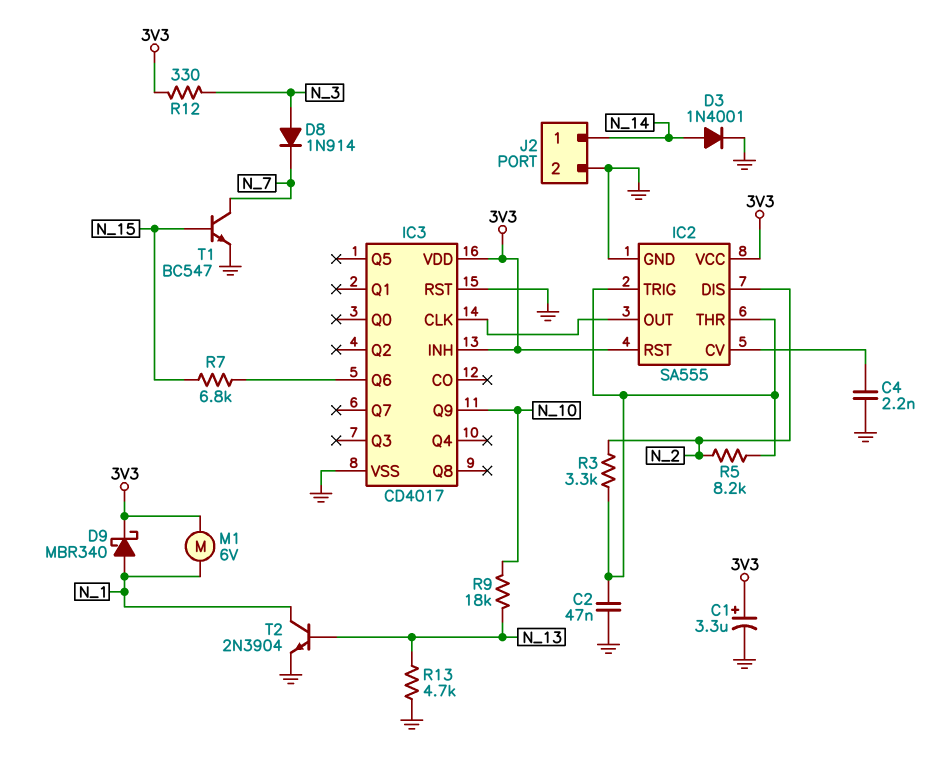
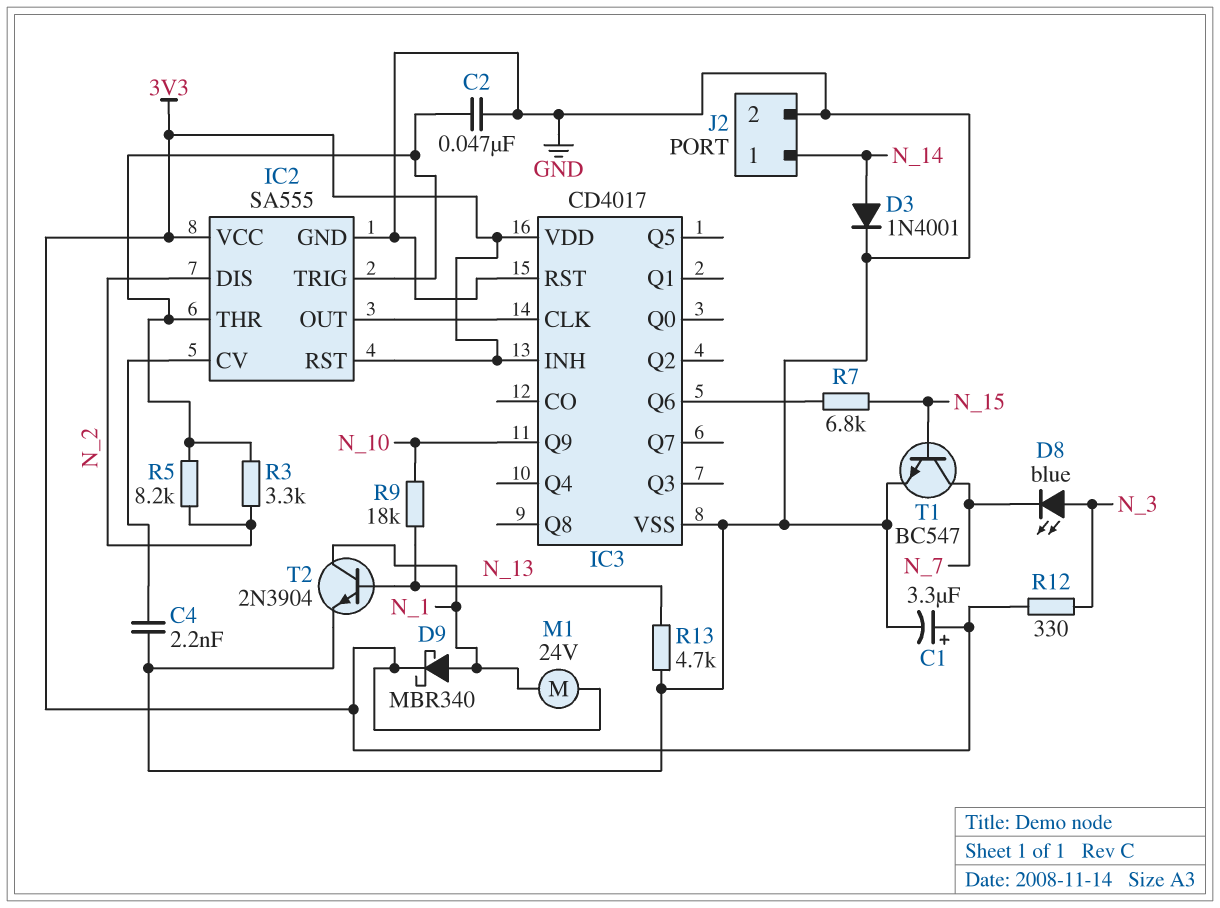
D8: diode 1N914 (A N_3, K N_7) -> LED blue (A N_3, K N_7)
M1: motor 6V (3V3, N_1) -> motor 24V (3V3, N_1)

